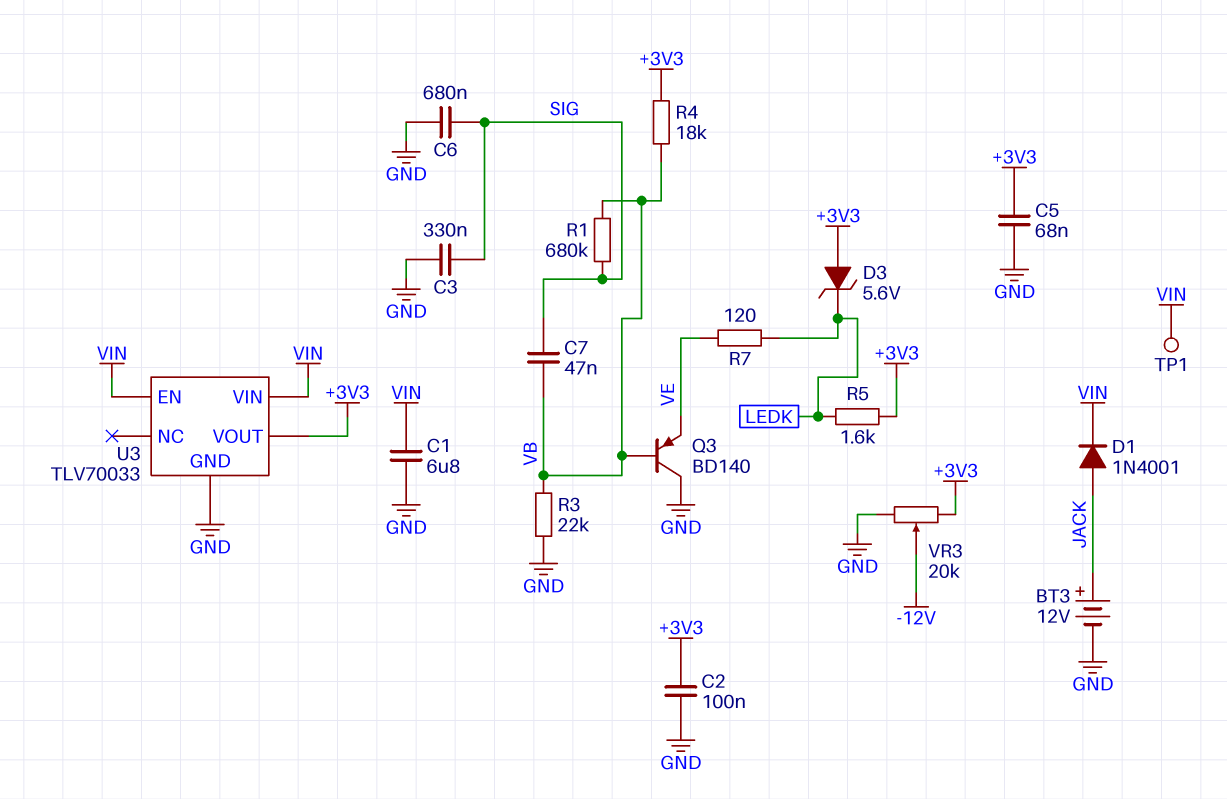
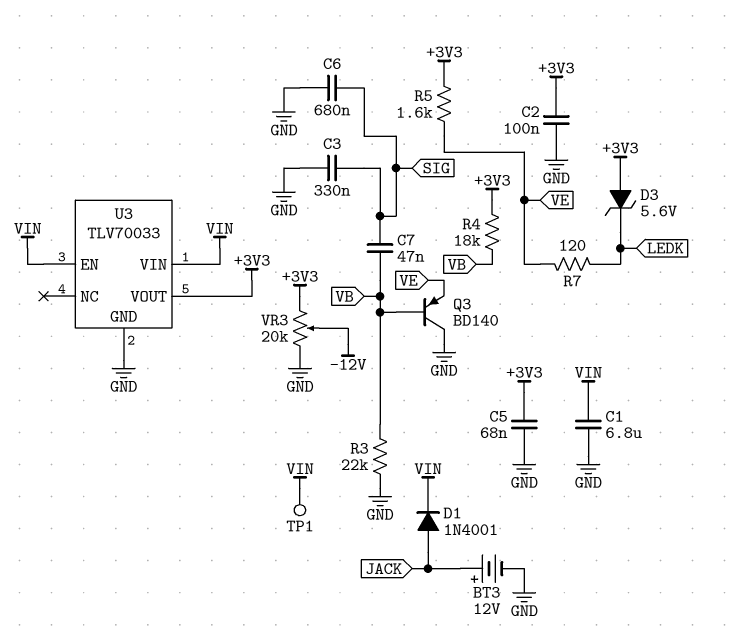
R1: 680k (SIG, VB) -> none
R5: 1.6k (+3V3, LEDK) -> 1.6k (+3V3, VE)

